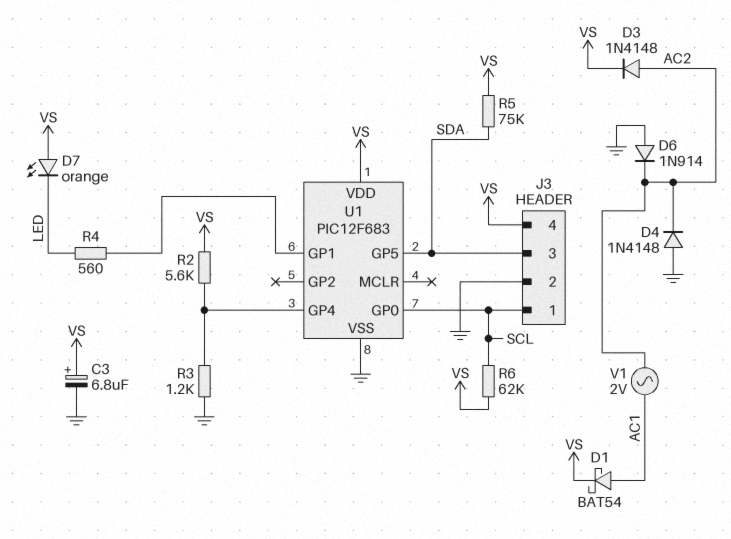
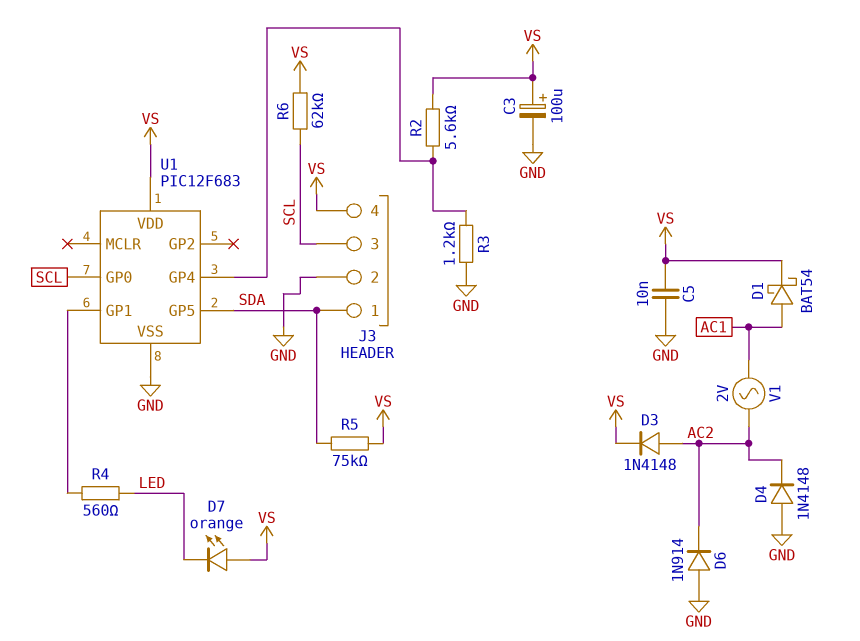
C3: 6.8uF (plus VS, minus GND) -> 100uF (plus VS, minus GND)
C5: none -> 10nF (GND, VS)
J3 pin 1: SCL -> SDA
J3 pin 3: SDA -> SCL

